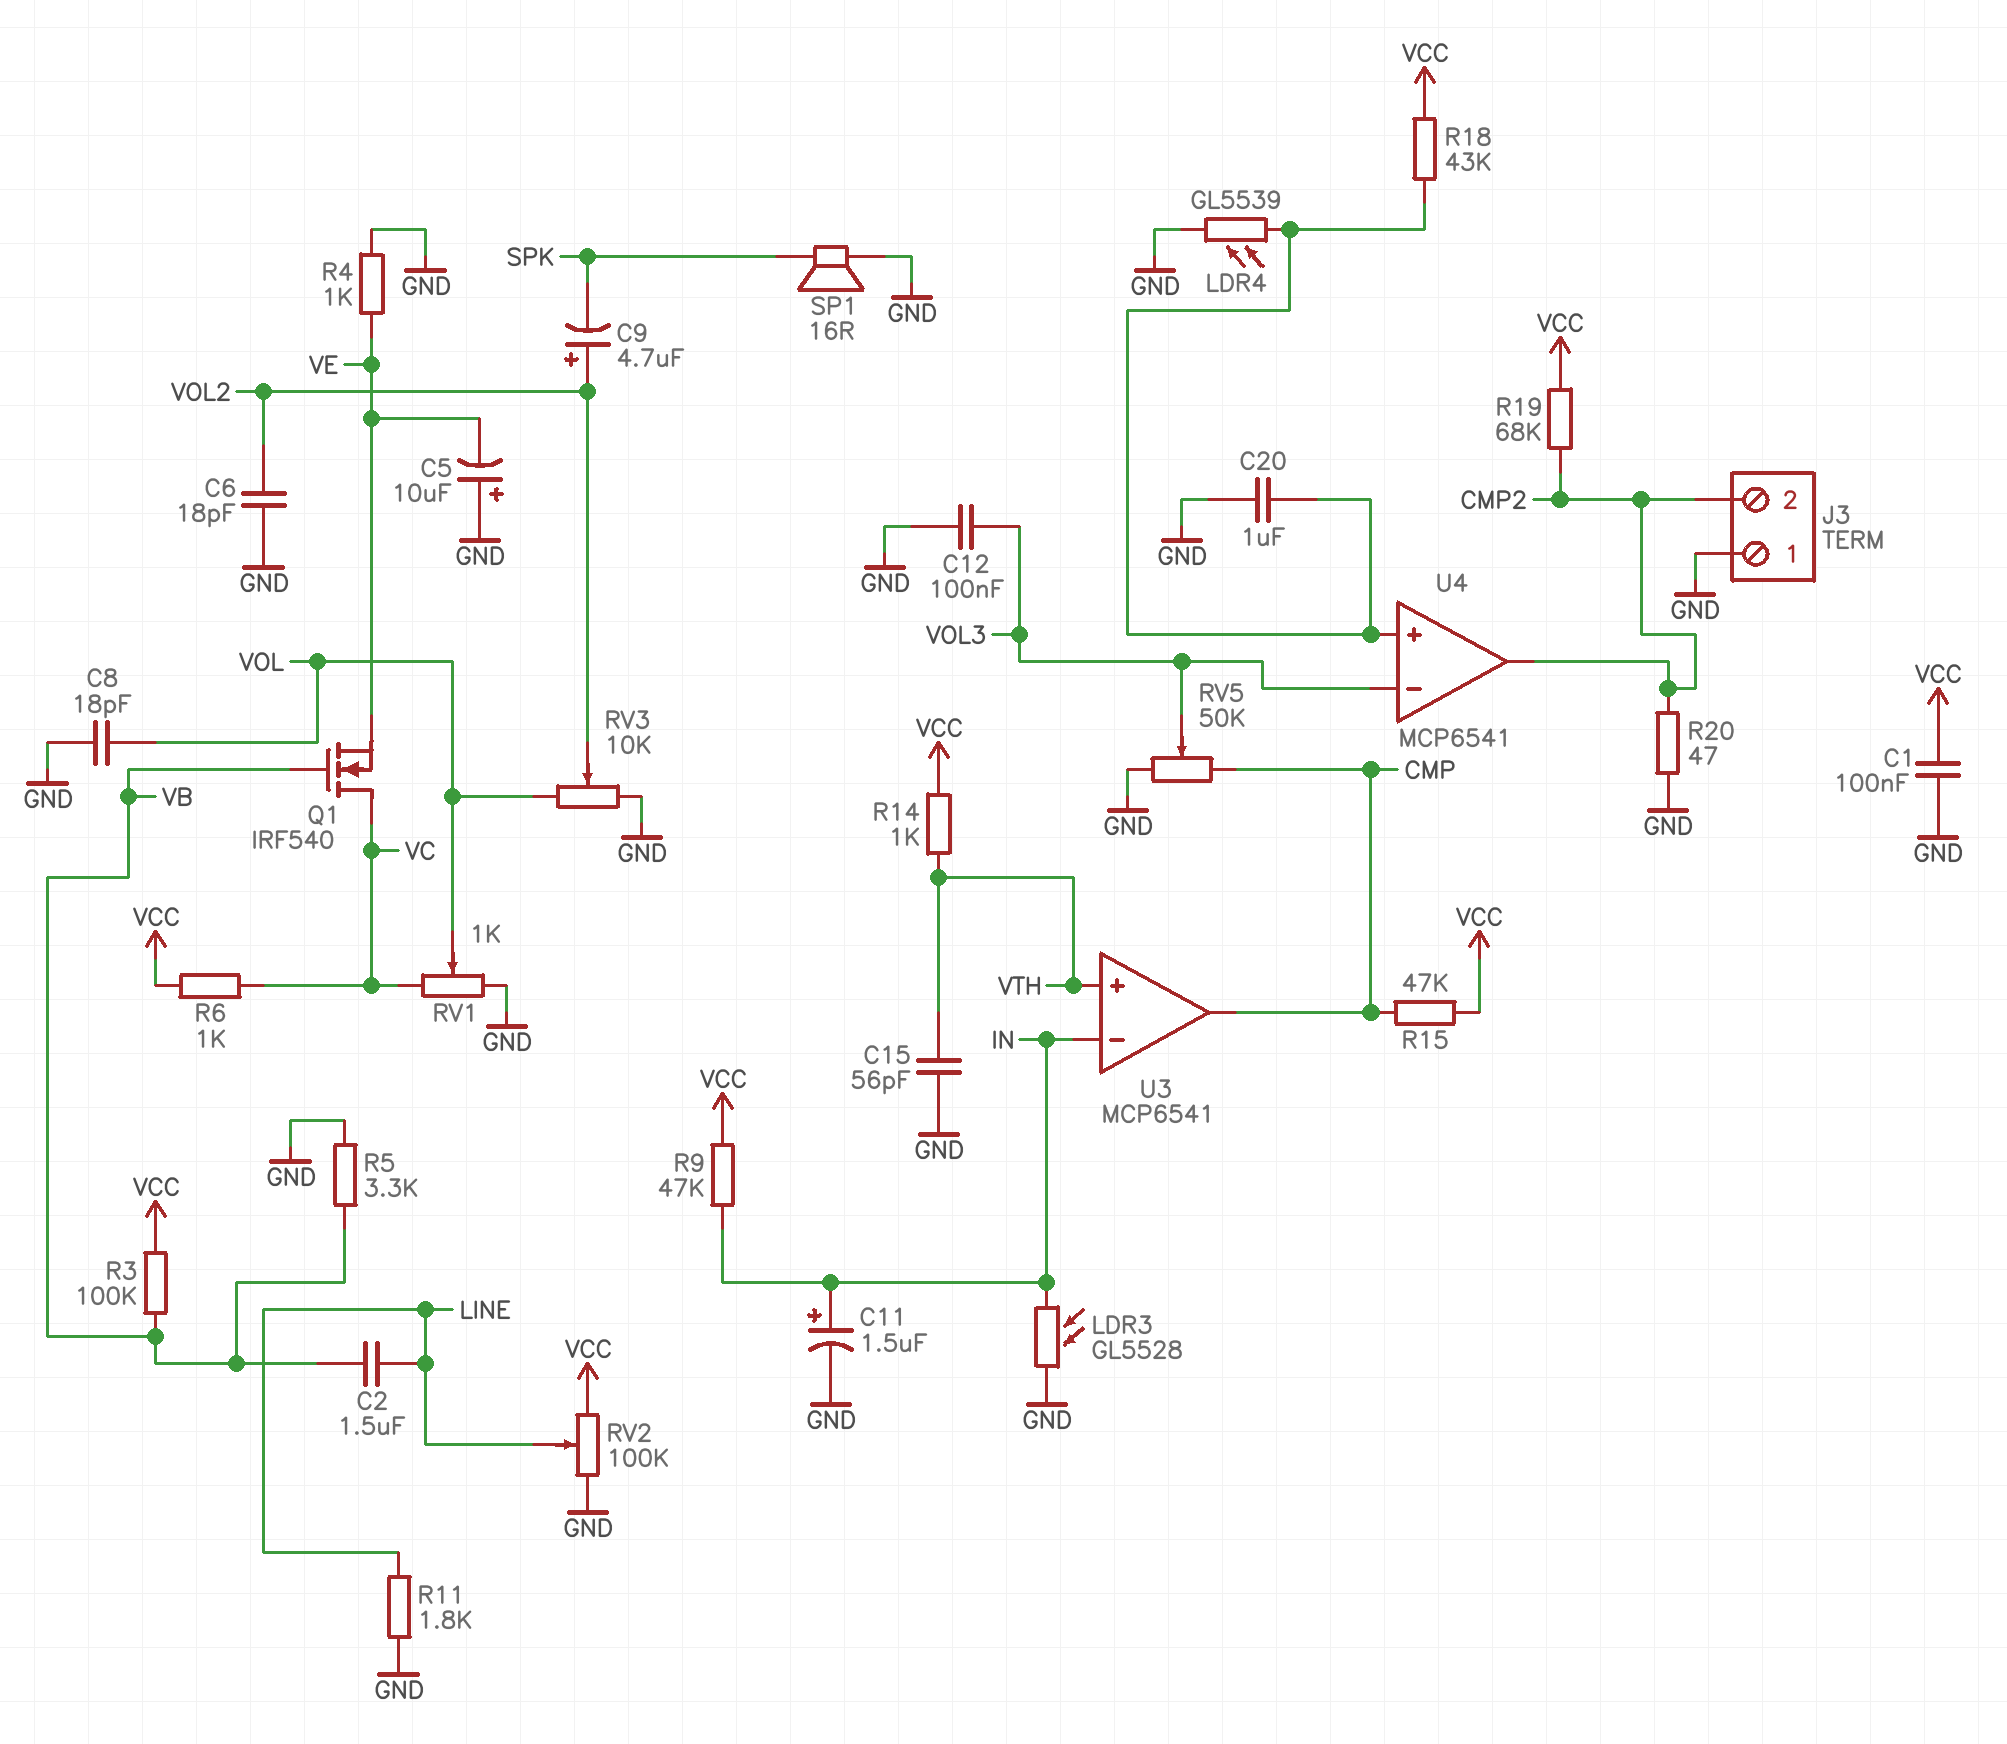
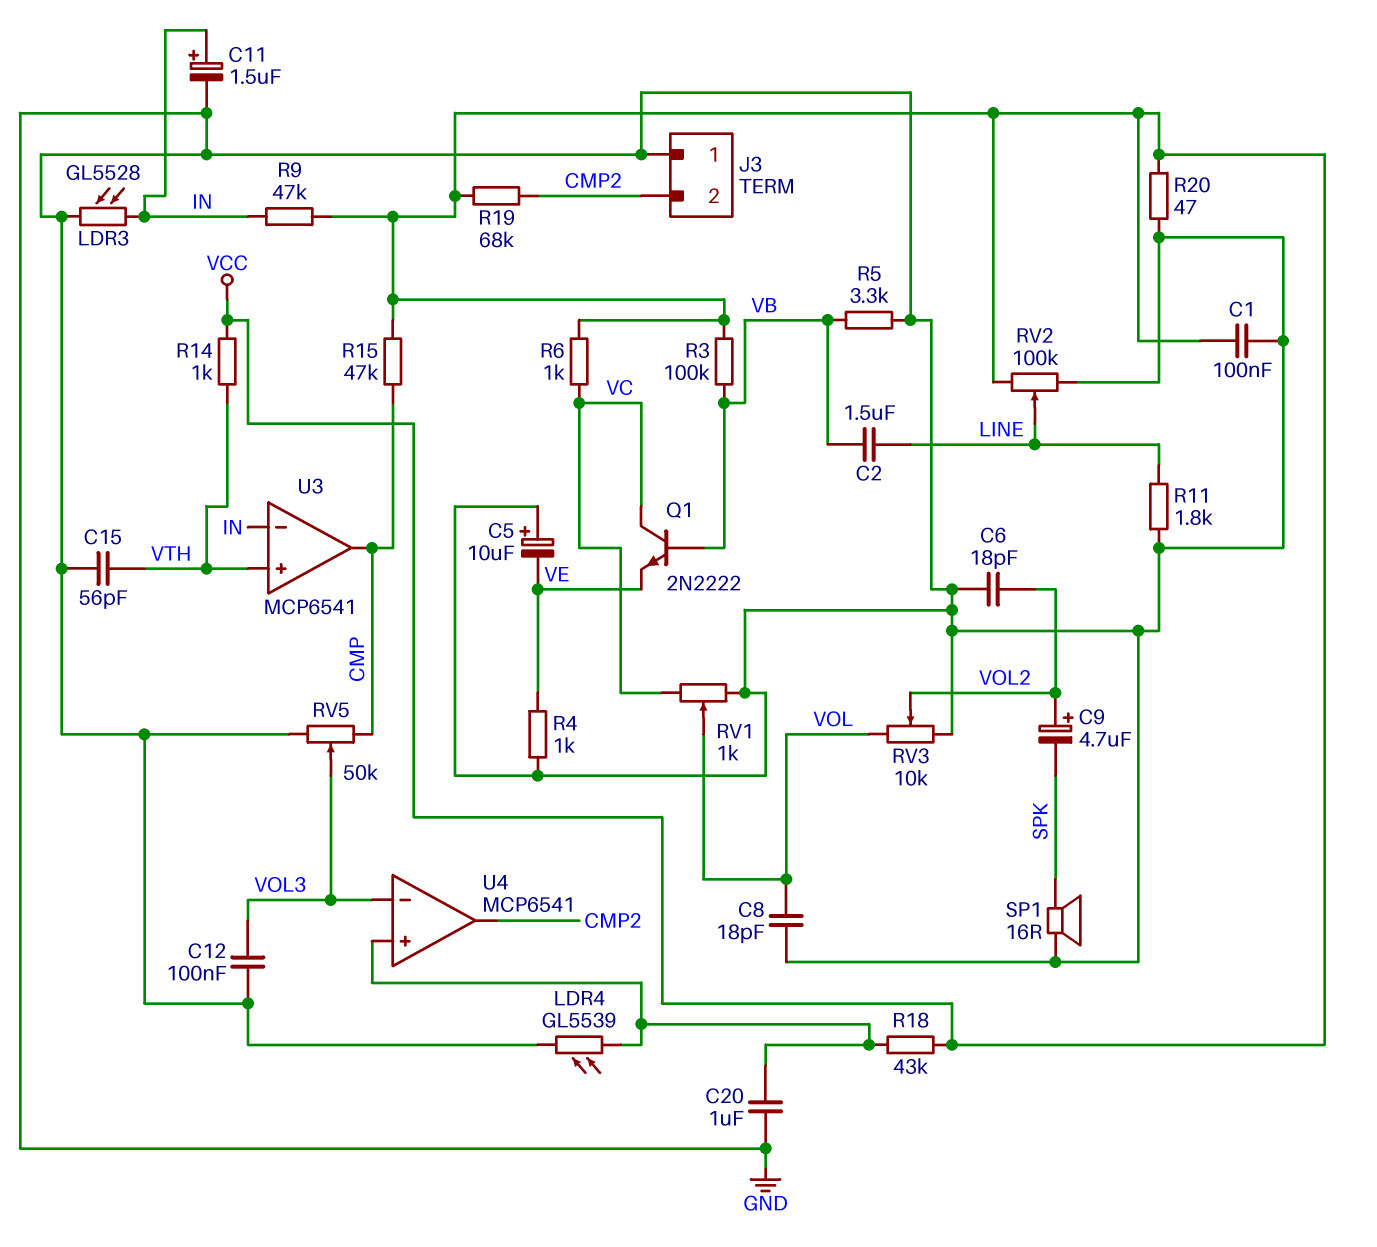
Q1: NMOS IRF540 (G VB, D VC, S VE) -> NPN 2N2222 (B VB, C VC, E VE)
R20: 47 (CMP2, GND) -> 47 (GND, VCC)

